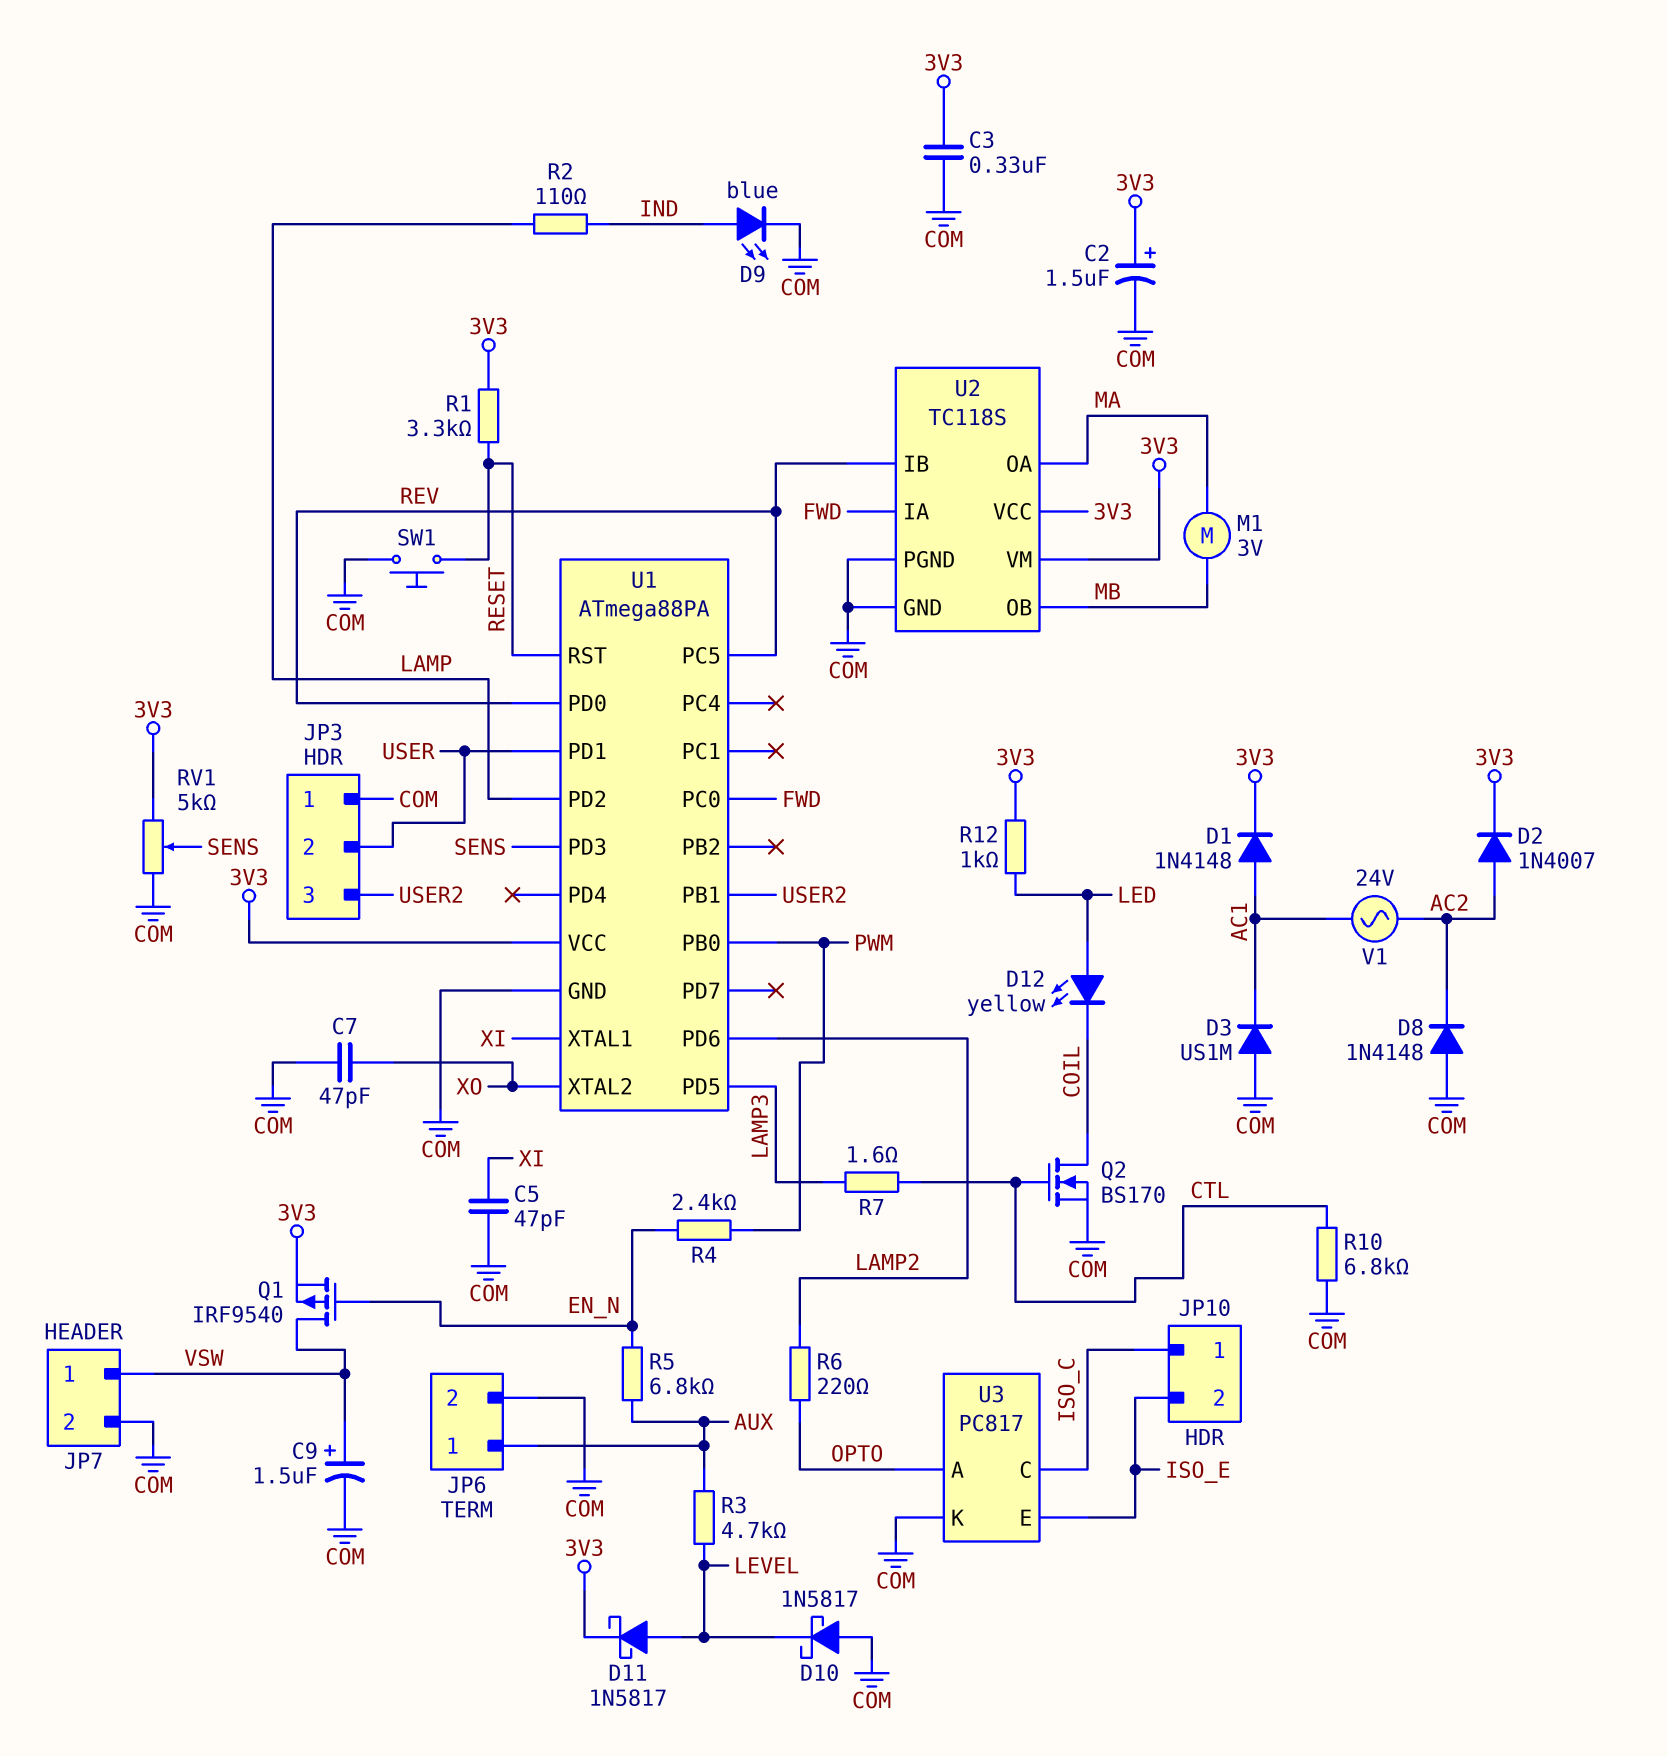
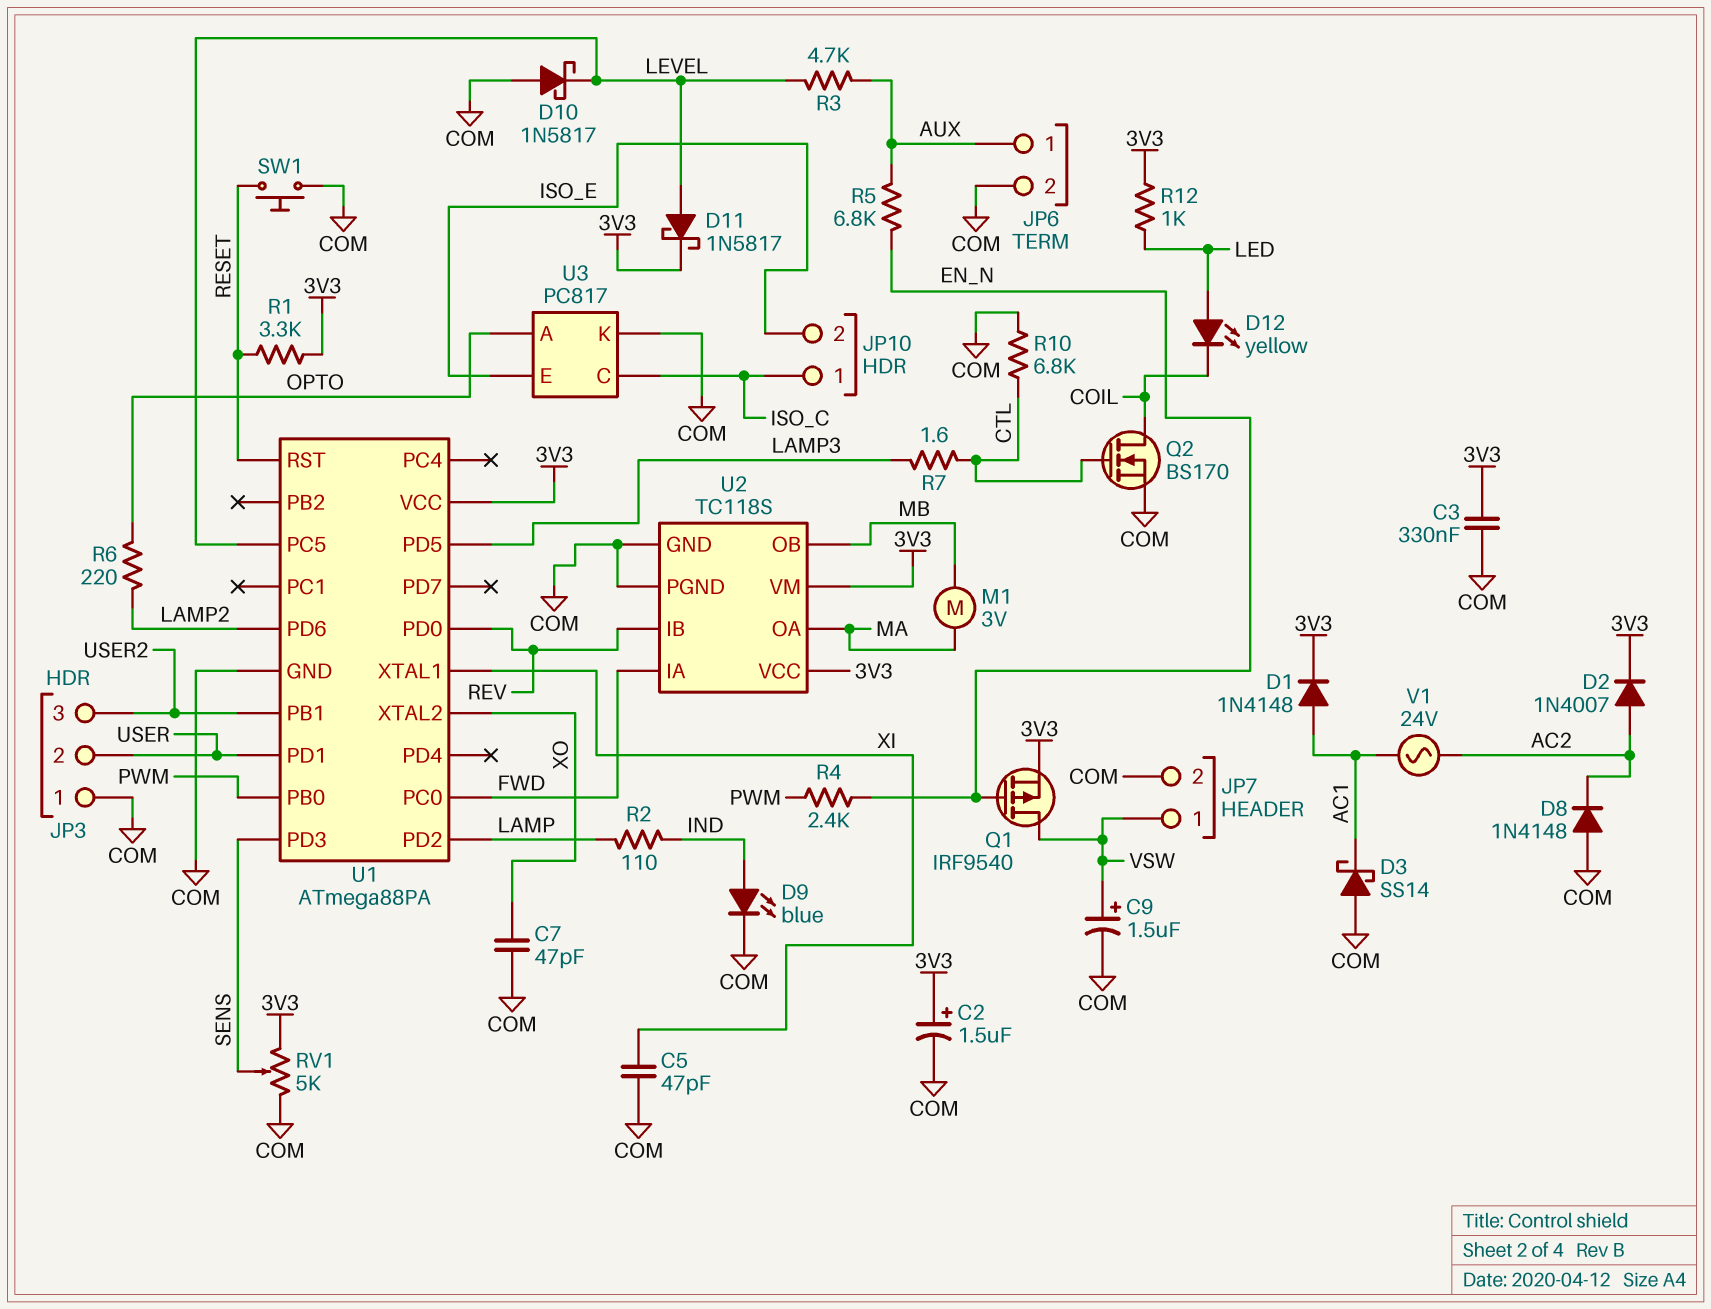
D3: diode US1M (A COM, K AC1) -> schottky SS14 (A COM, K AC1)
U1 pin PC5: REV -> LEVEL

